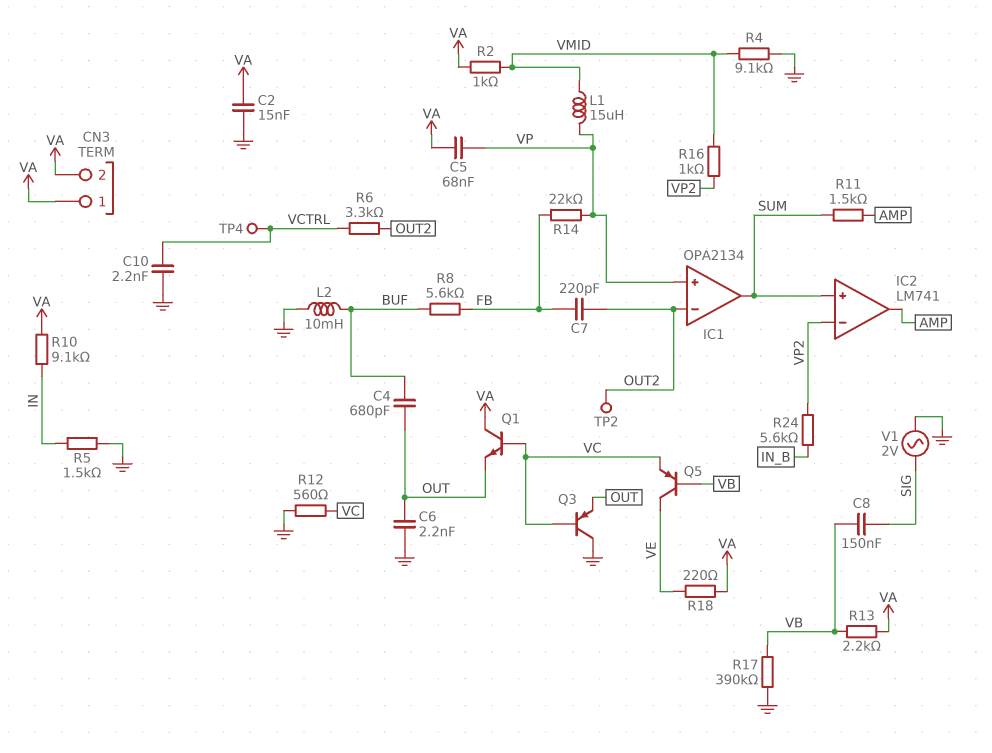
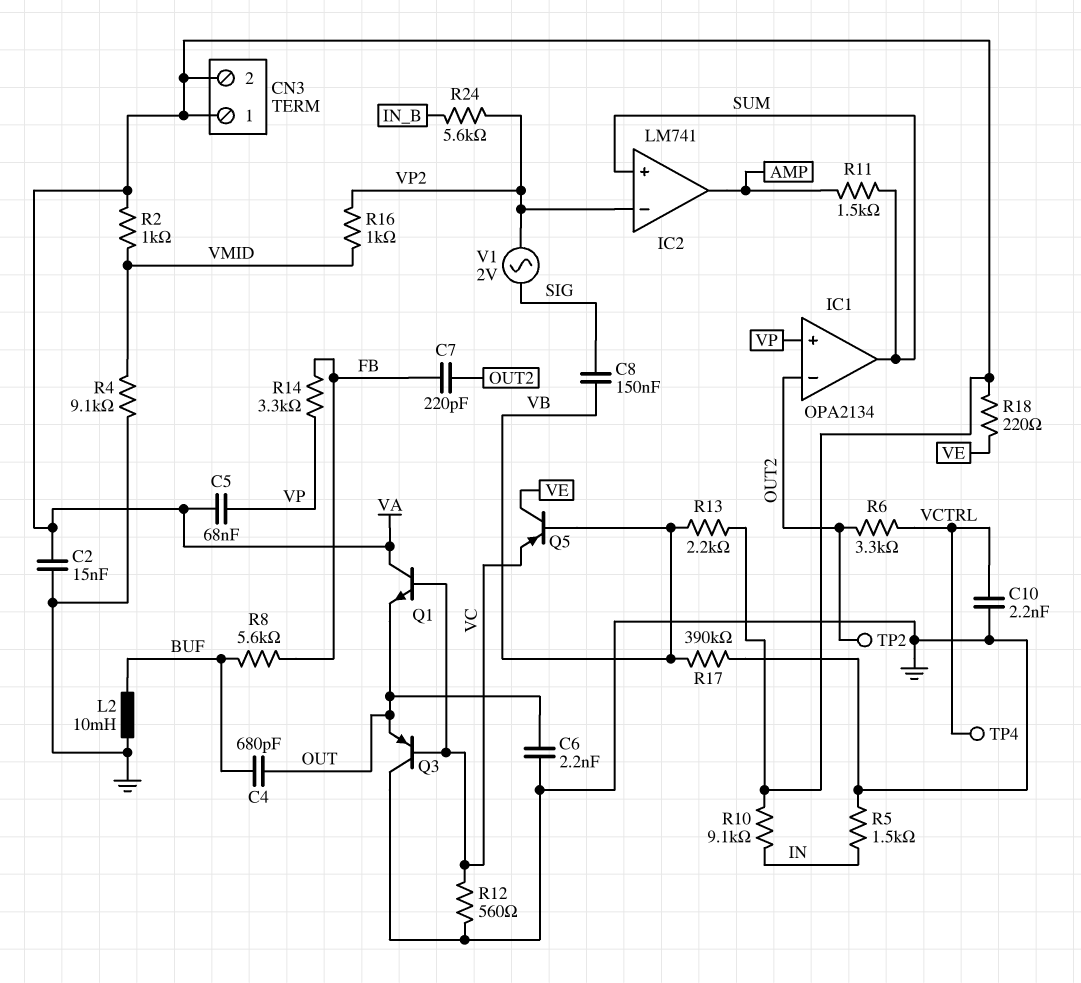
L1: 15uH (VMID, VP) -> none
R14: 22k (FB, VP) -> 3.3k (FB, VP)
V1: AC 2V (GND, SIG) -> AC 2V (SIG, VP2)

